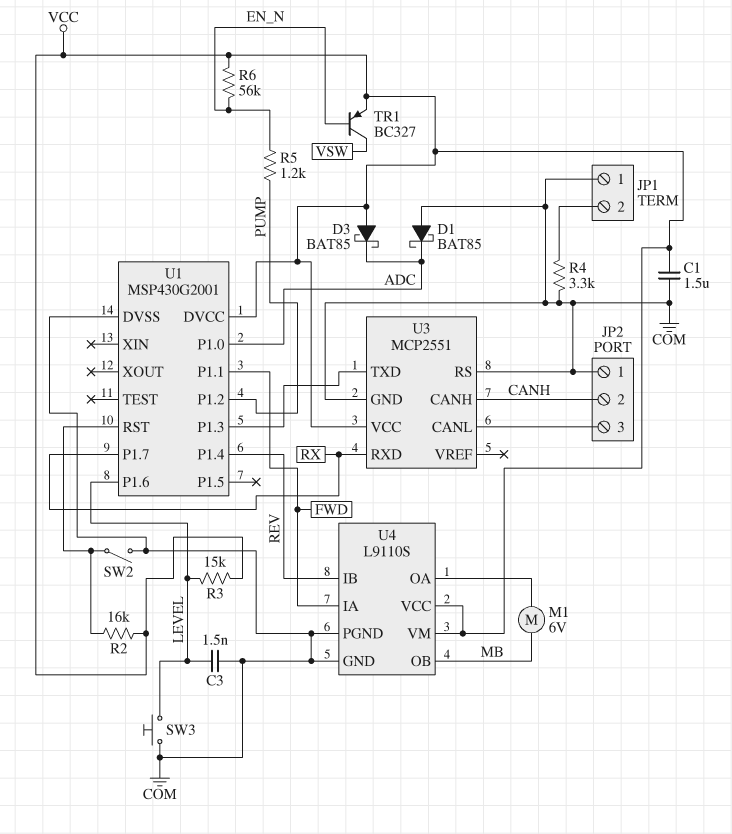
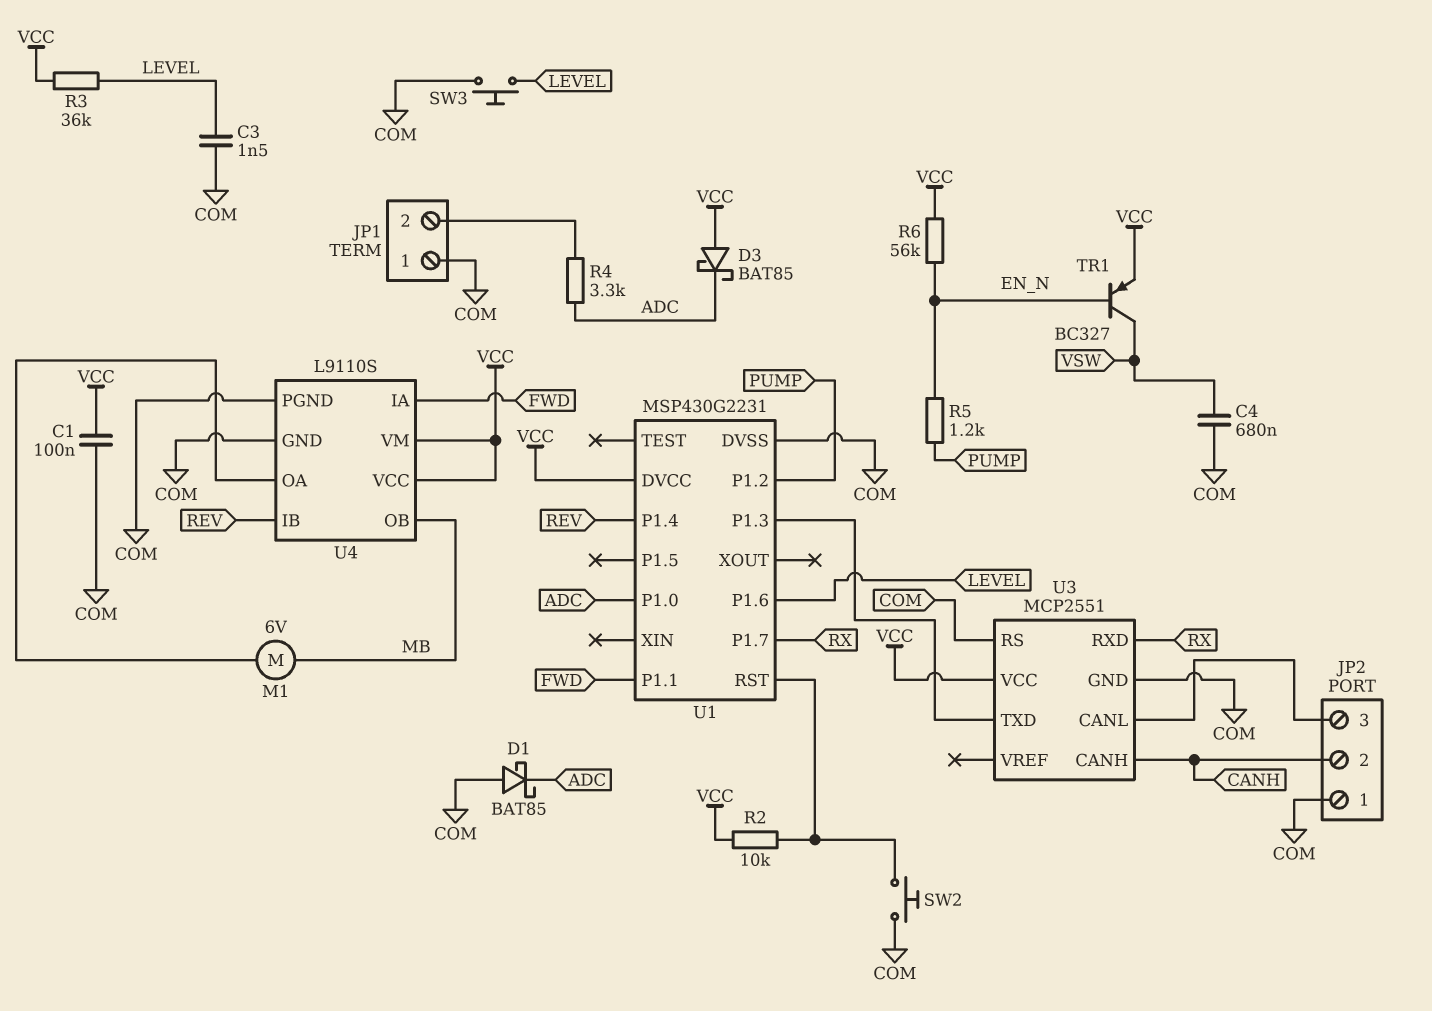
C1: 1.5uF (COM, VCC) -> 100nF (COM, VCC)
C4: none -> 680nF (COM, VSW)
R2: 16k (U1/RST, VCC) -> 10k (U1/RST, VCC)
R3: 15k (LEVEL, VCC) -> 36k (LEVEL, VCC)
R4: 3.3k (COM, JP1/2) -> 3.3k (ADC, JP1/2)
SW2: switch (COM, U1/RST) -> button (COM, U1/RST)
U1: MSP430G2001 -> MSP430G2231

